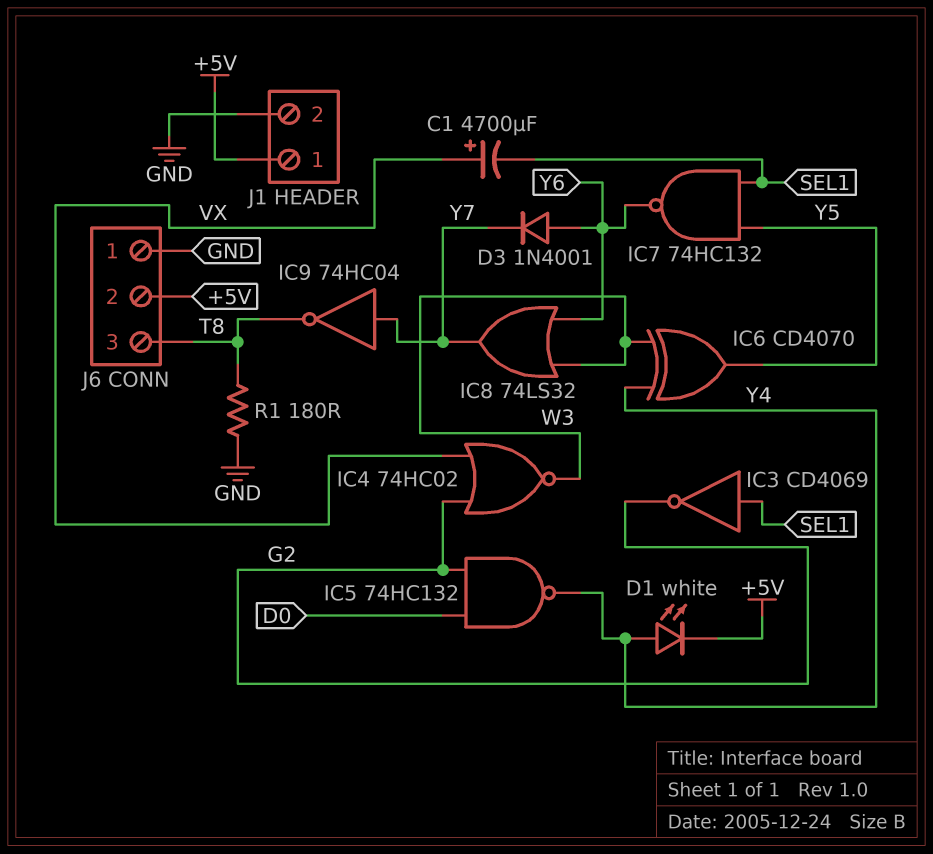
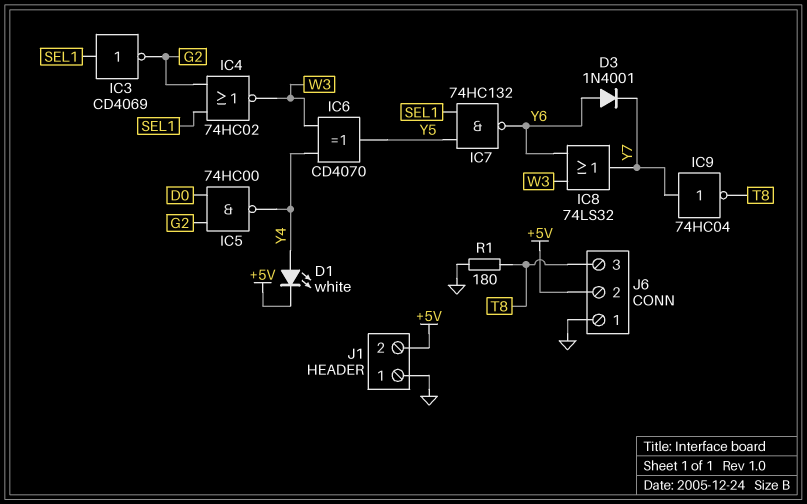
C1: 4700uF (plus VX, minus SEL1) -> none
IC4: NOR 74HC02 (in G2, in VX, out W3) -> NOR 74HC02 (in G2, in SEL1, out W3)
IC5: NAND 74HC132 (in D0, in G2, out Y4) -> NAND 74HC00 (in D0, in G2, out Y4)
J1 pin 1: +5V -> GND
J1 pin 2: GND -> +5V

